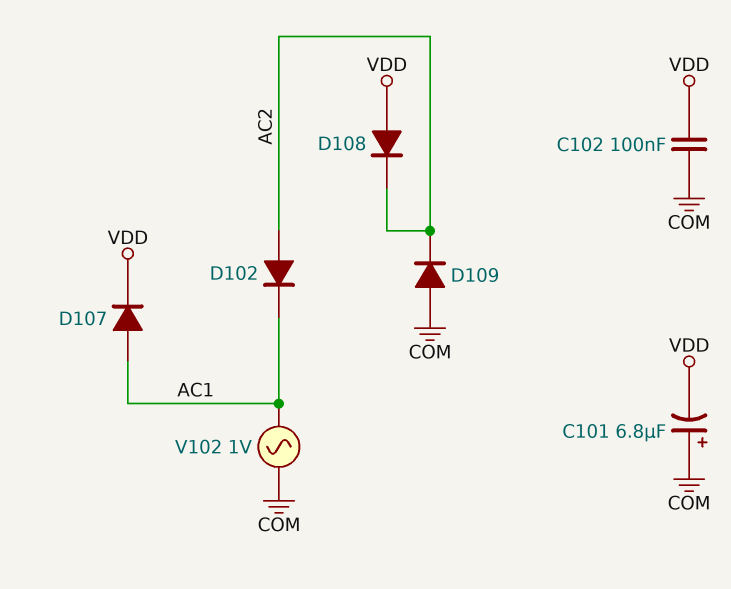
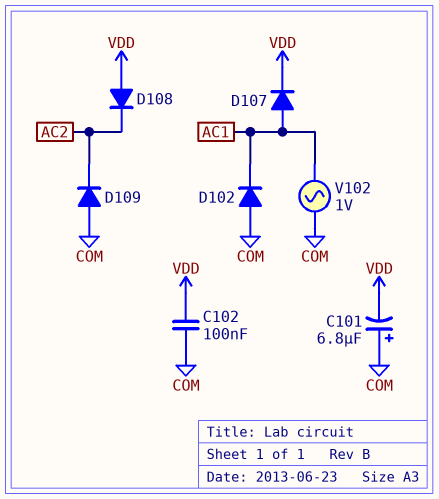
D102: diode (A AC2, K AC1) -> diode (A COM, K AC1)

